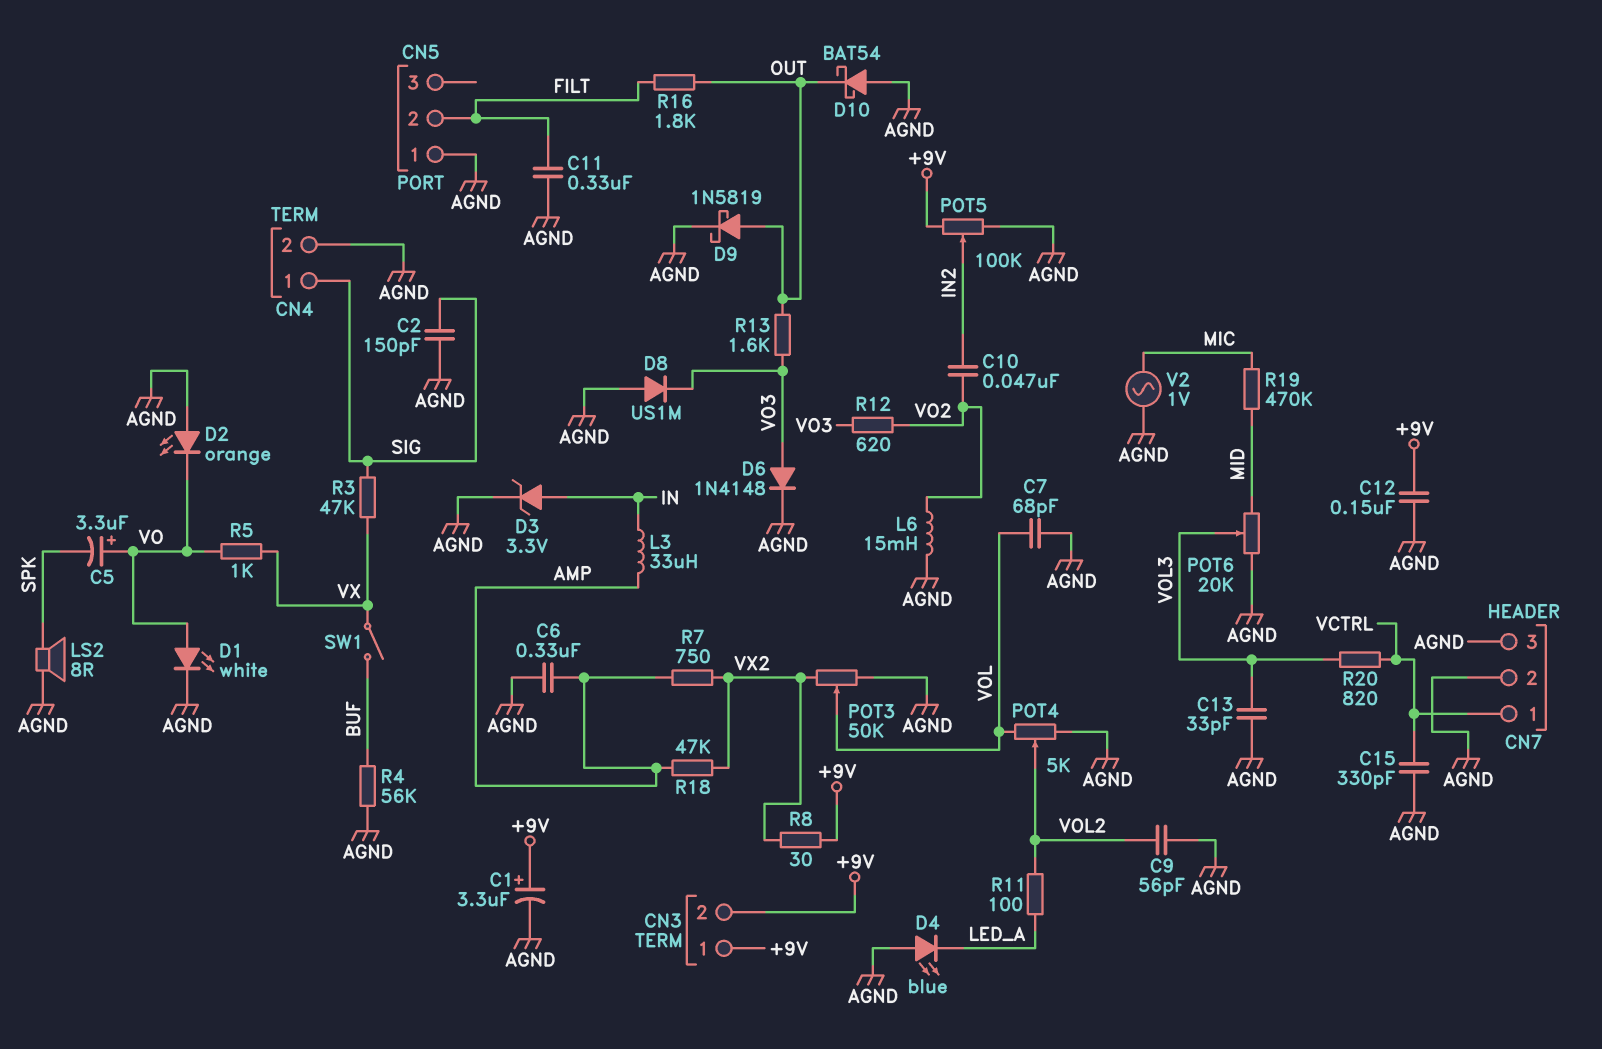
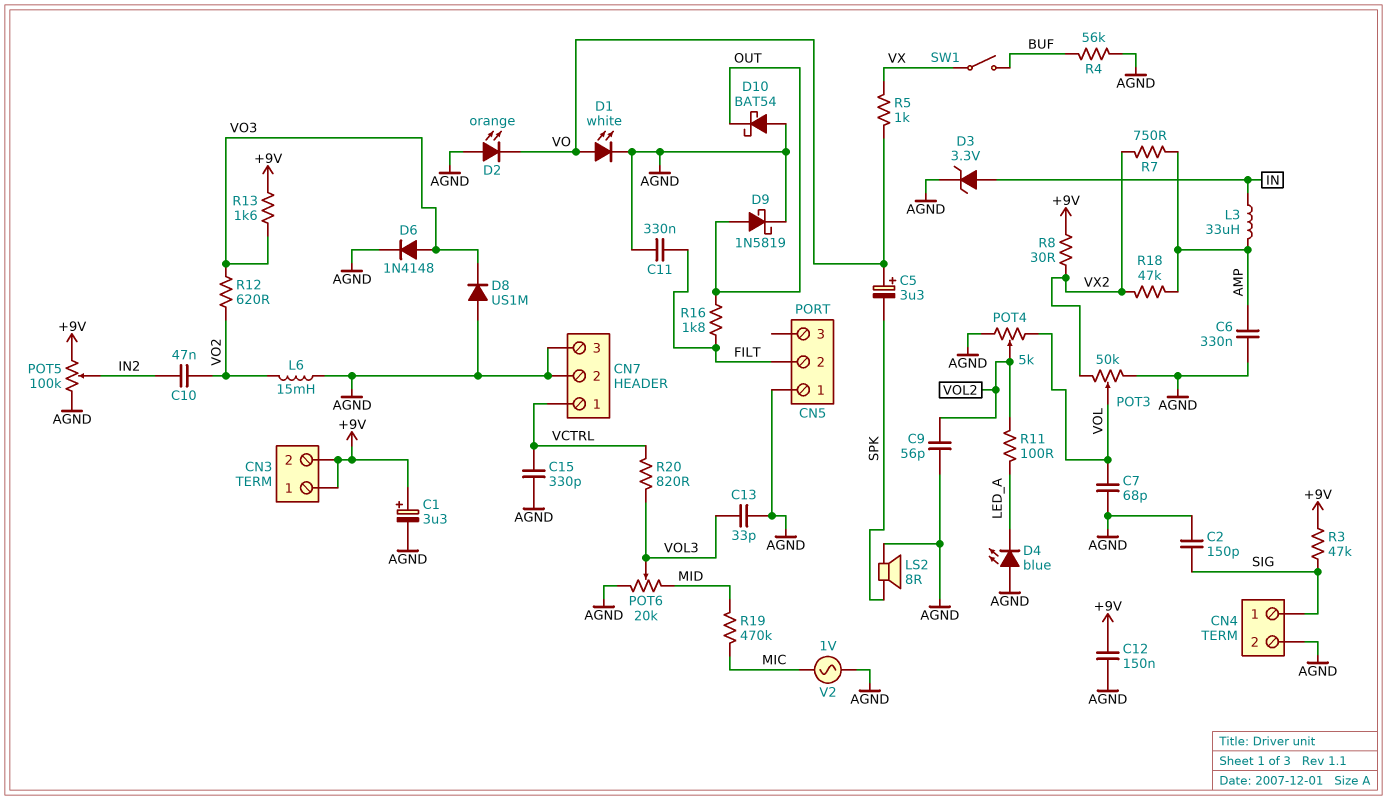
R3: 47k (SIG, VX) -> 47k (+9V, SIG)
R13: 1.6k (OUT, VO3) -> 1.6k (+9V, VO3)

